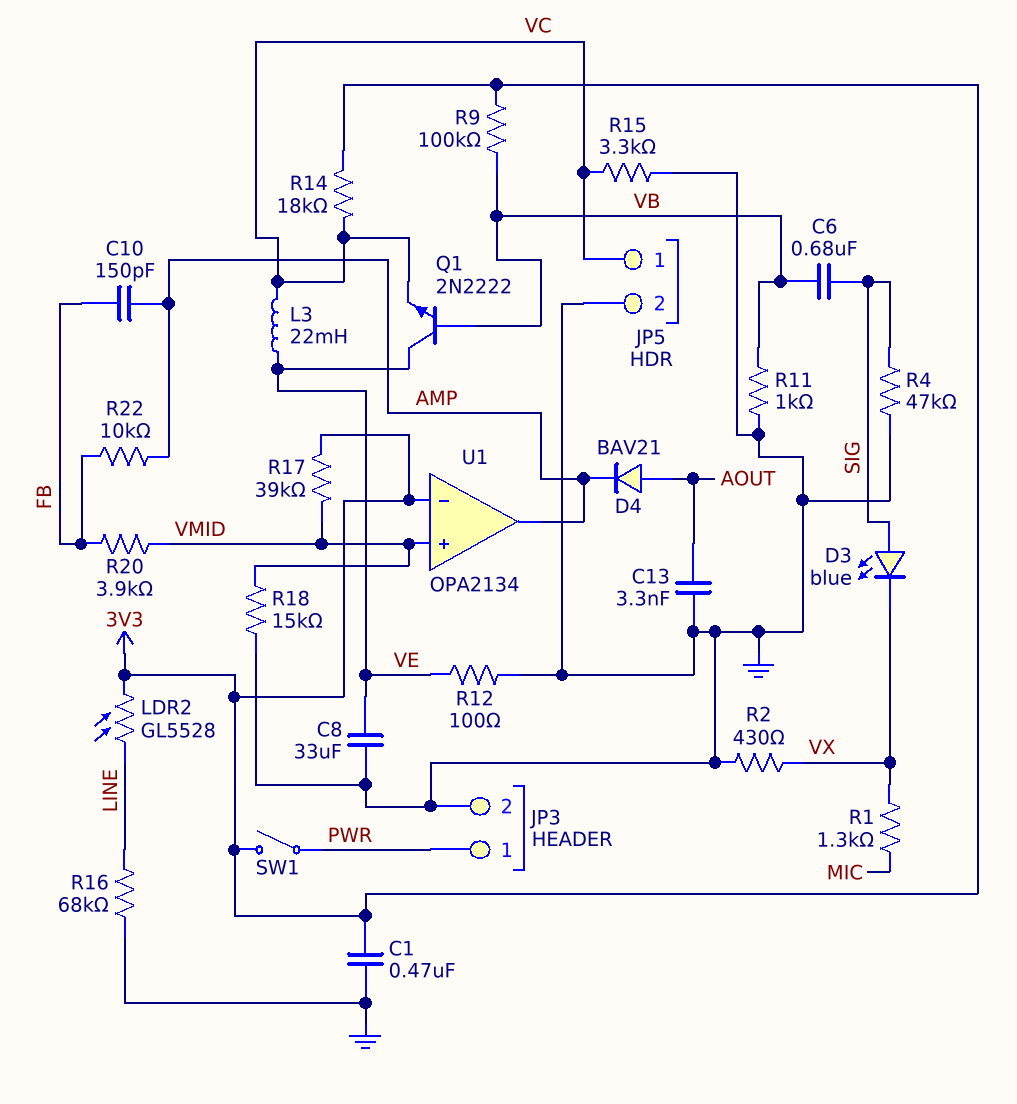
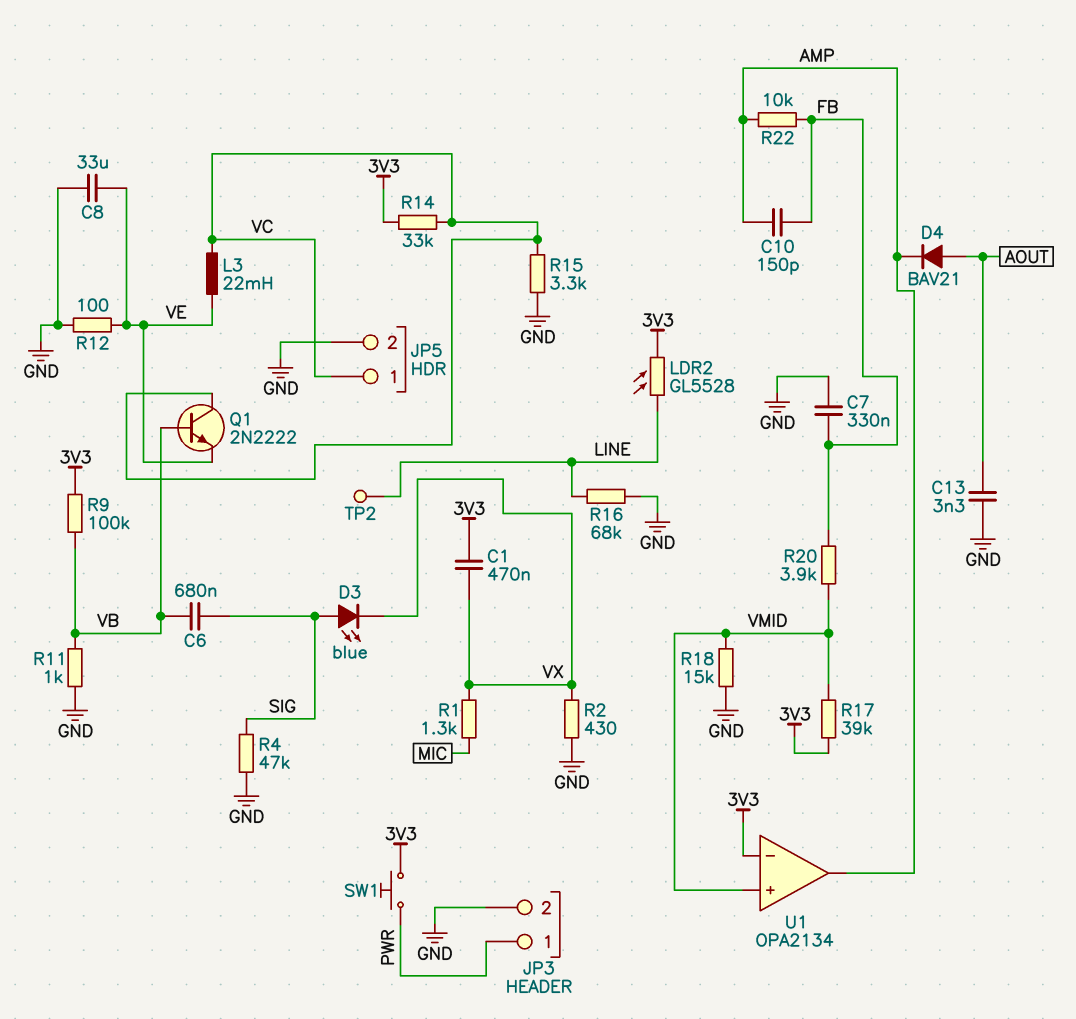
C1: 470nF (3V3, GND) -> 470nF (3V3, VX)
C7: none -> 330nF (FB, GND)
Q1: NPN 2N2222 (B VB, C VE, E VC) -> NPN 2N2222 (B VB, C VC, E VE)
R14: 18k (3V3, VC) -> 33k (3V3, VC)
SW1: switch (3V3, PWR) -> button (3V3, PWR)
TP2: none -> test point (LINE)

